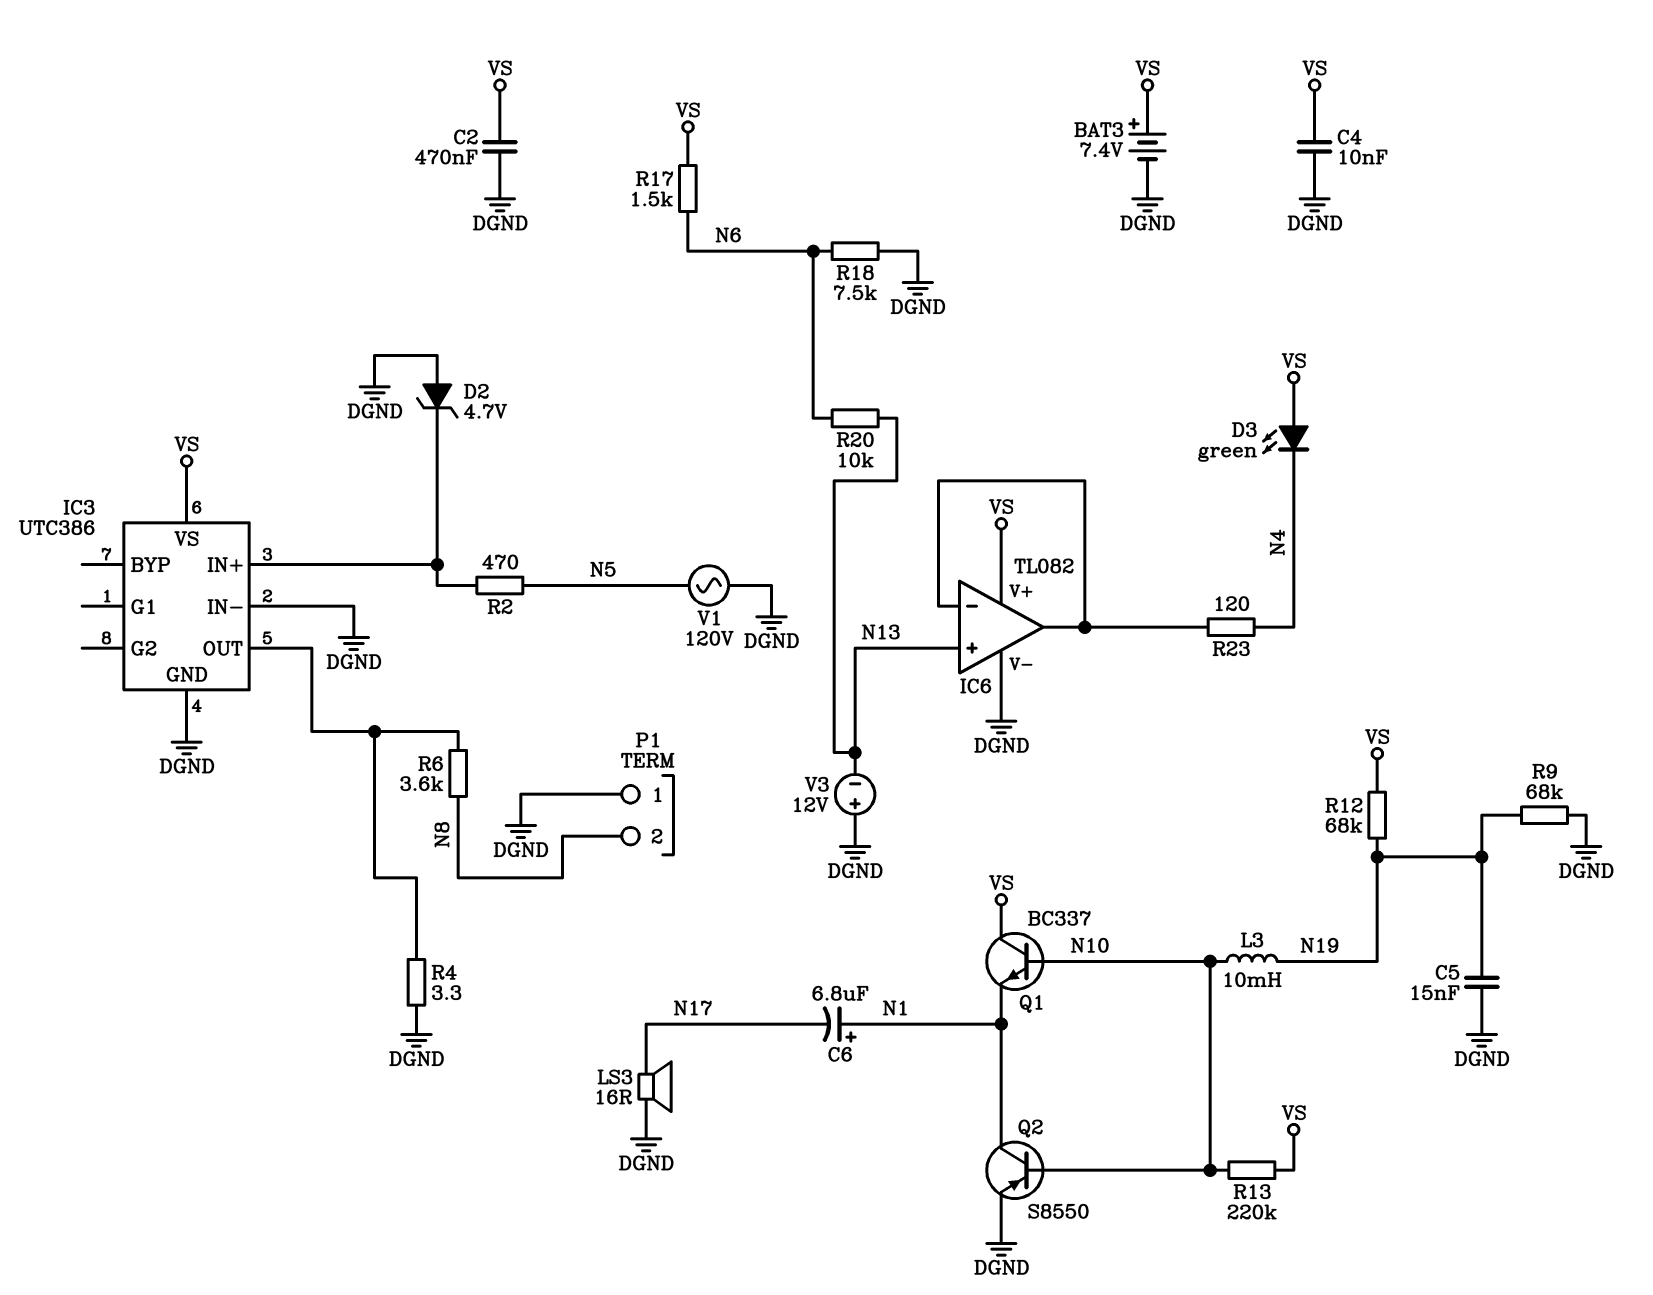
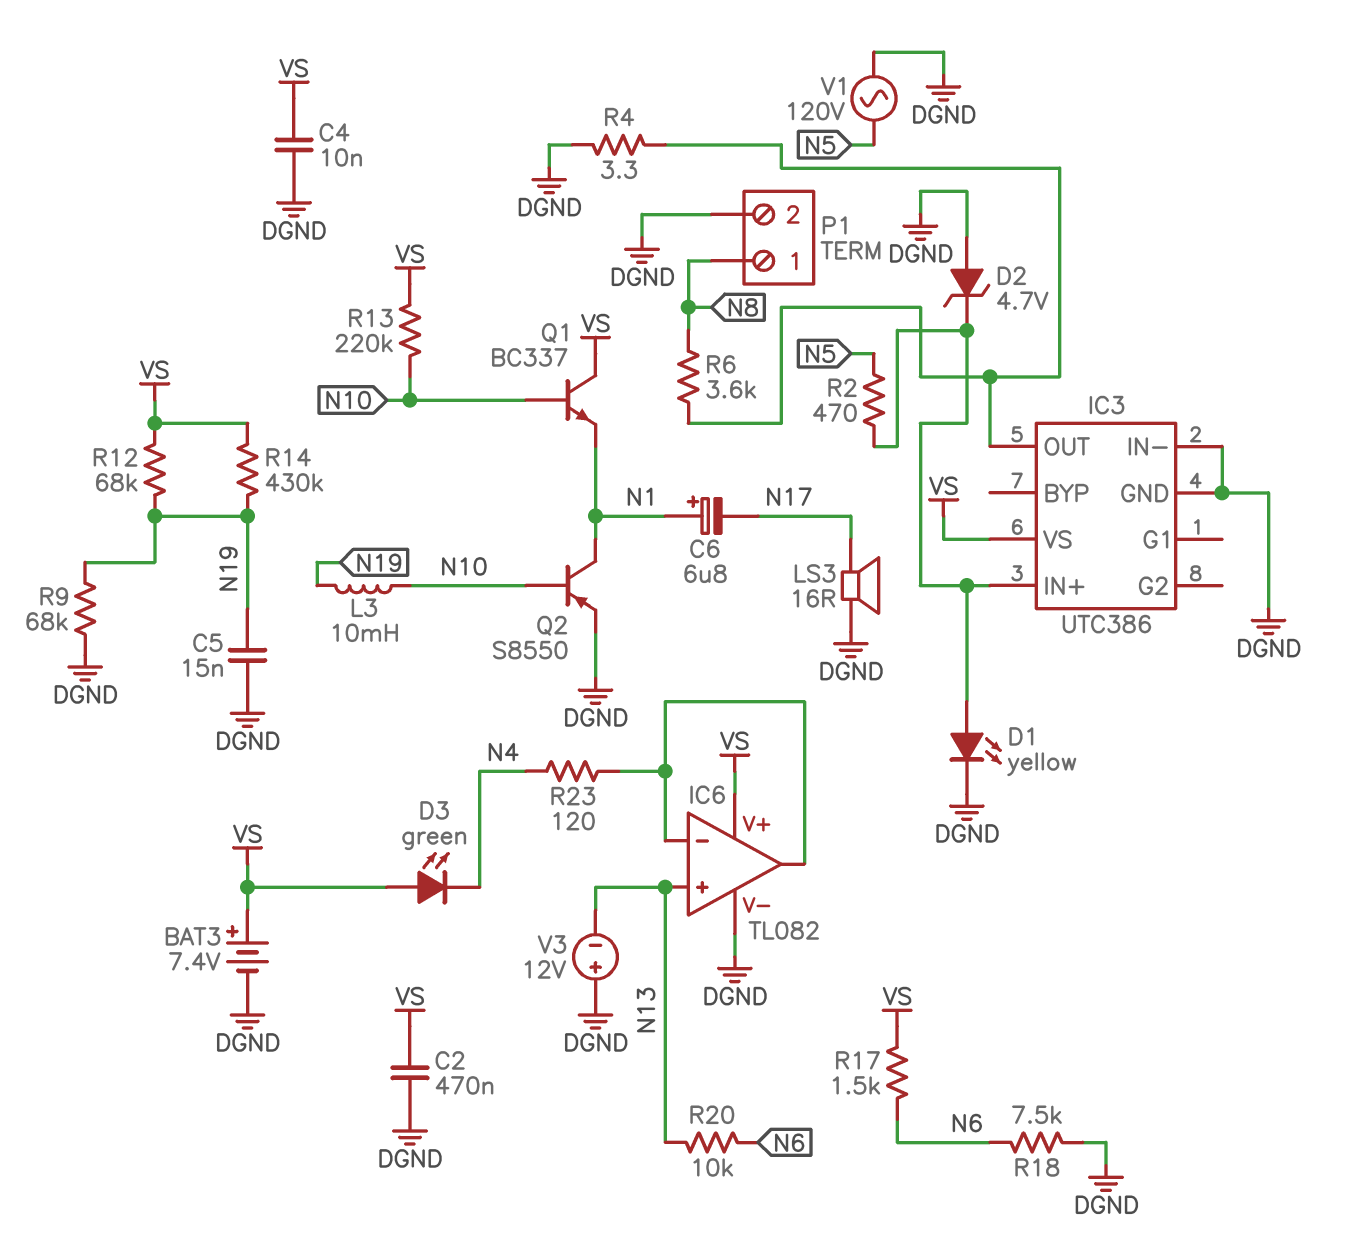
D1: none -> LED yellow (A IC3/IN+, K DGND)
P1 pin 1: DGND -> N8
P1 pin 2: N8 -> DGND
R14: none -> 430k (N19, VS)

